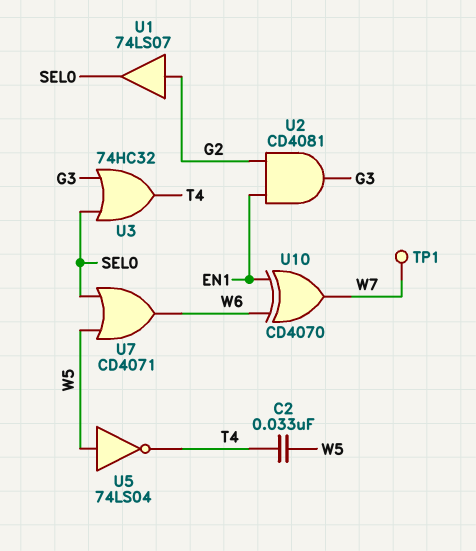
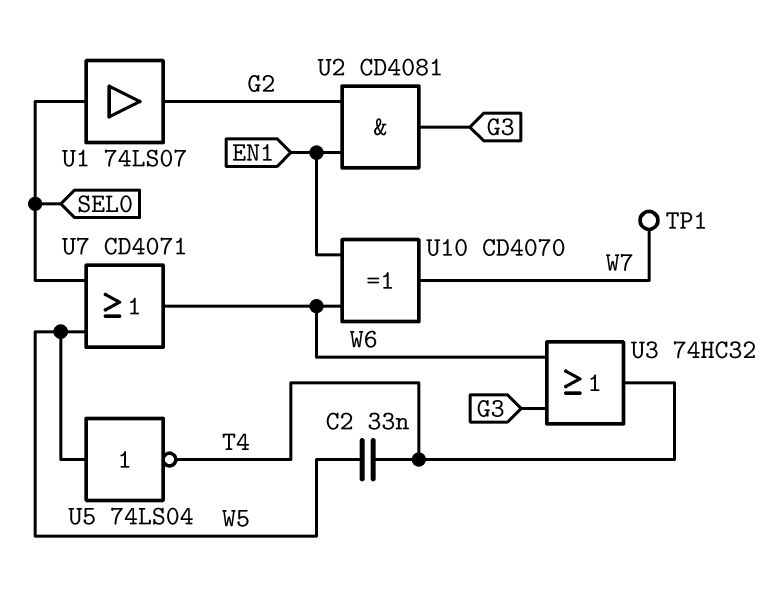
U1: buffer 74LS07 (in G2, out SEL0) -> buffer 74LS07 (in SEL0, out G2)
U3: OR 74HC32 (in G3, in SEL0, out T4) -> OR 74HC32 (in G3, in W6, out T4)

